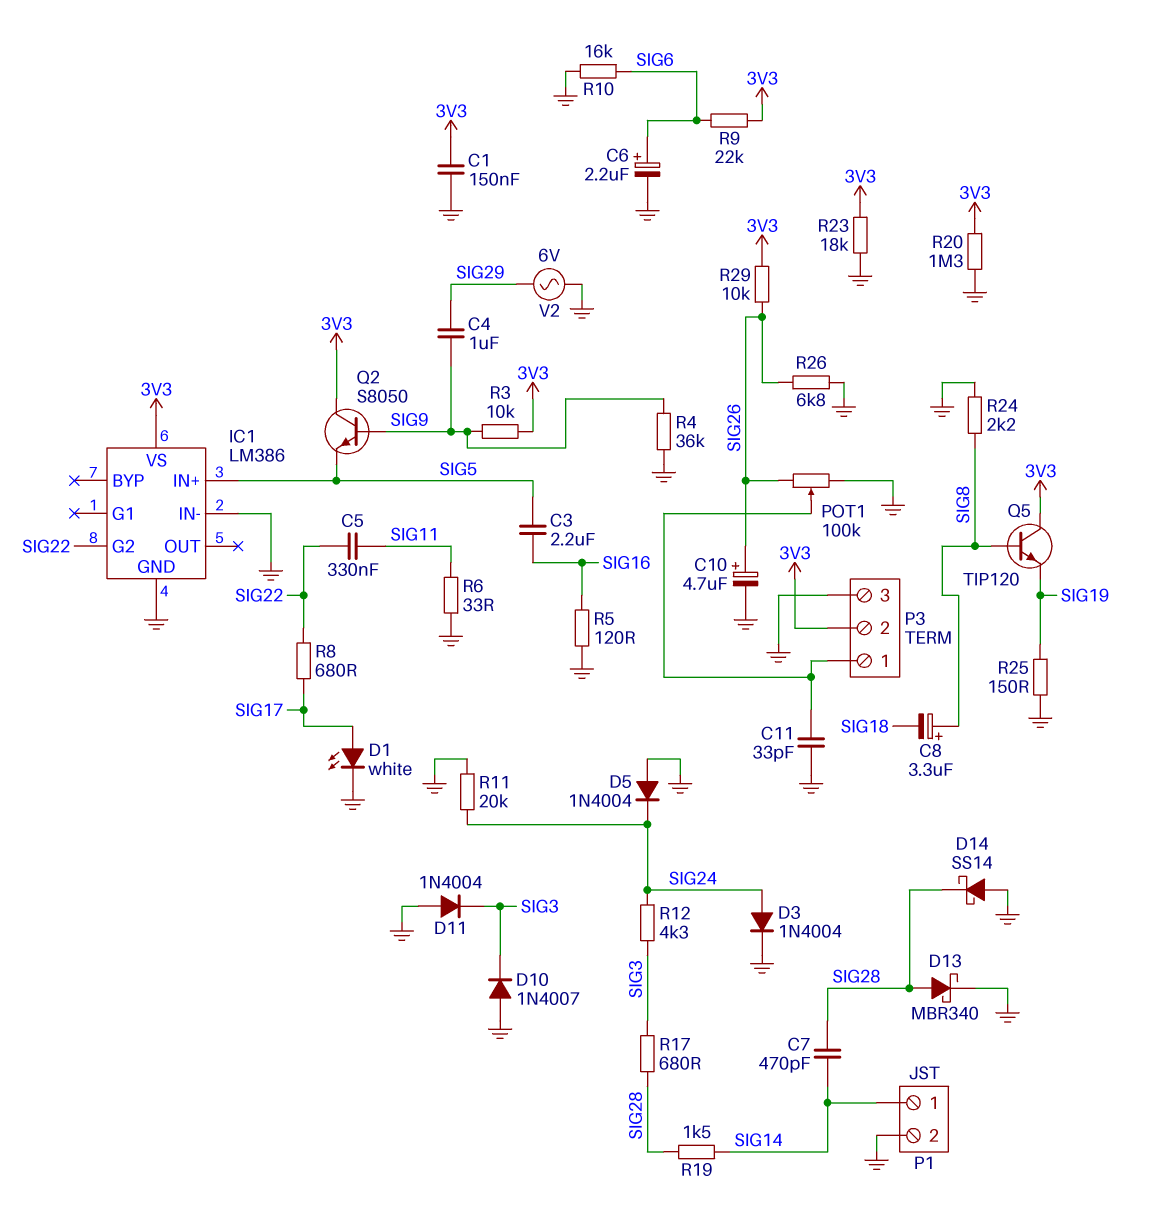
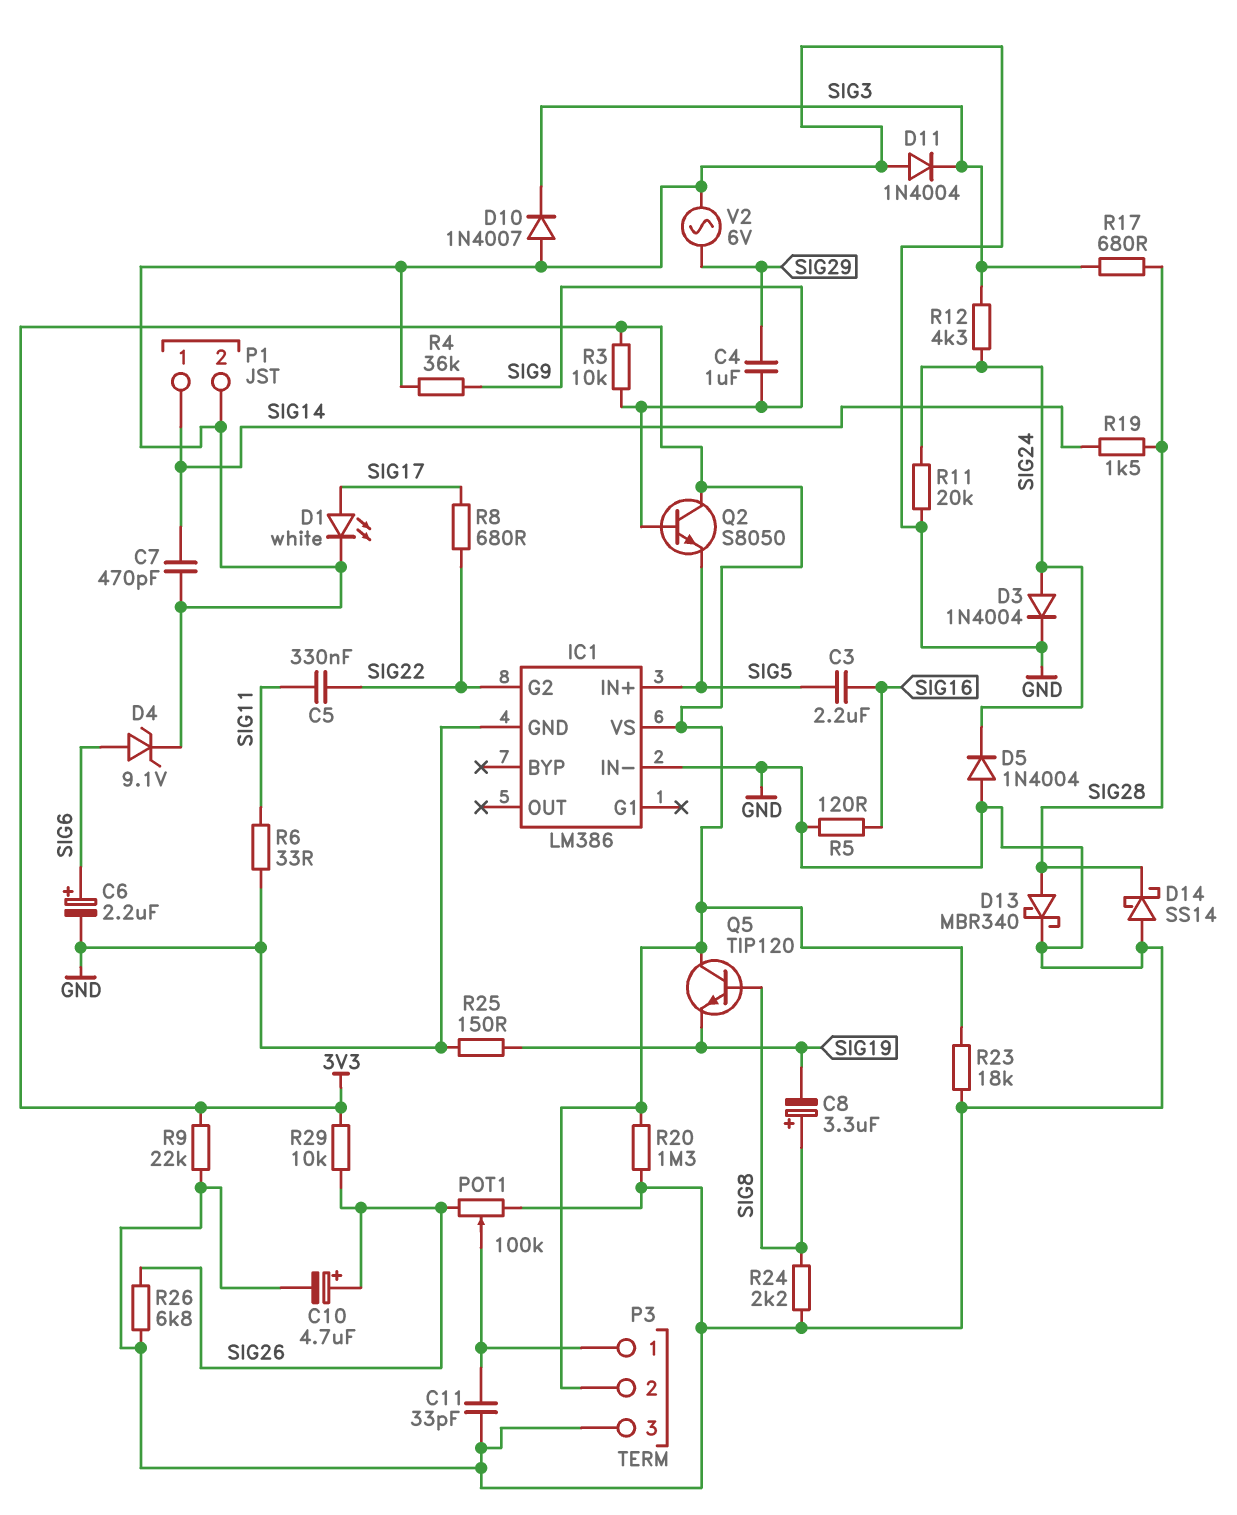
C1: 150nF (3V3, GND) -> none
C7: 470pF (SIG14, SIG28) -> 470pF (GND, SIG14)
C8: 3.3uF (plus SIG8, minus SIG18) -> 3.3uF (plus SIG8, minus SIG19)
D4: none -> zener 9.1V (A SIG6, K GND)
R9: 22k (3V3, SIG6) -> 22k (3V3, GND)
R10: 16k (GND, SIG6) -> none

